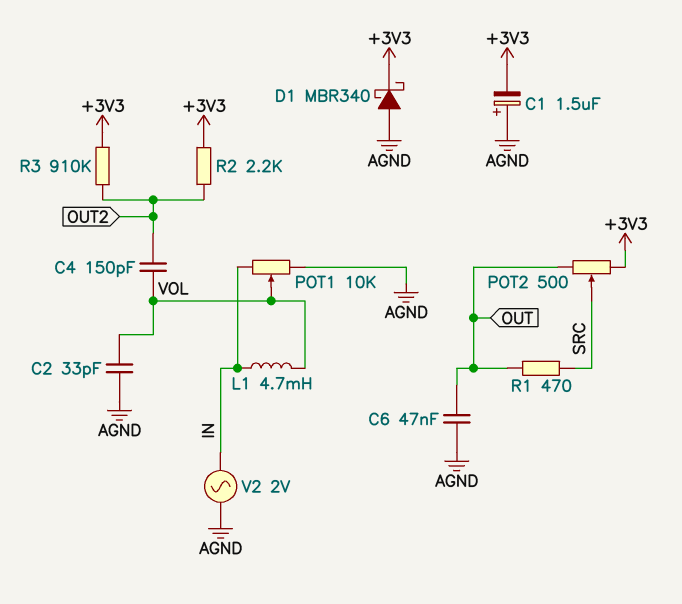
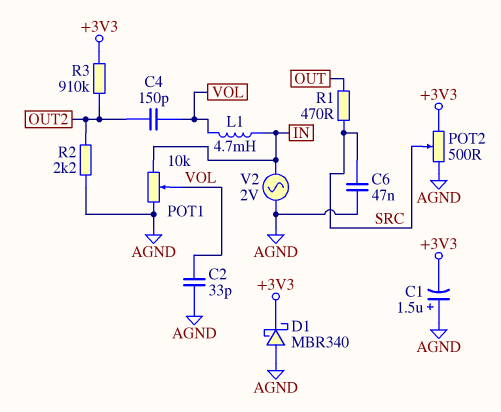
C6: 47nF (AGND, OUT) -> 47nF (AGND, SRC)
POT2: 500 (+3V3, OUT, wiper SRC) -> 500 (+3V3, AGND, wiper SRC)
R2: 2.2k (+3V3, OUT2) -> 2.2k (AGND, OUT2)

